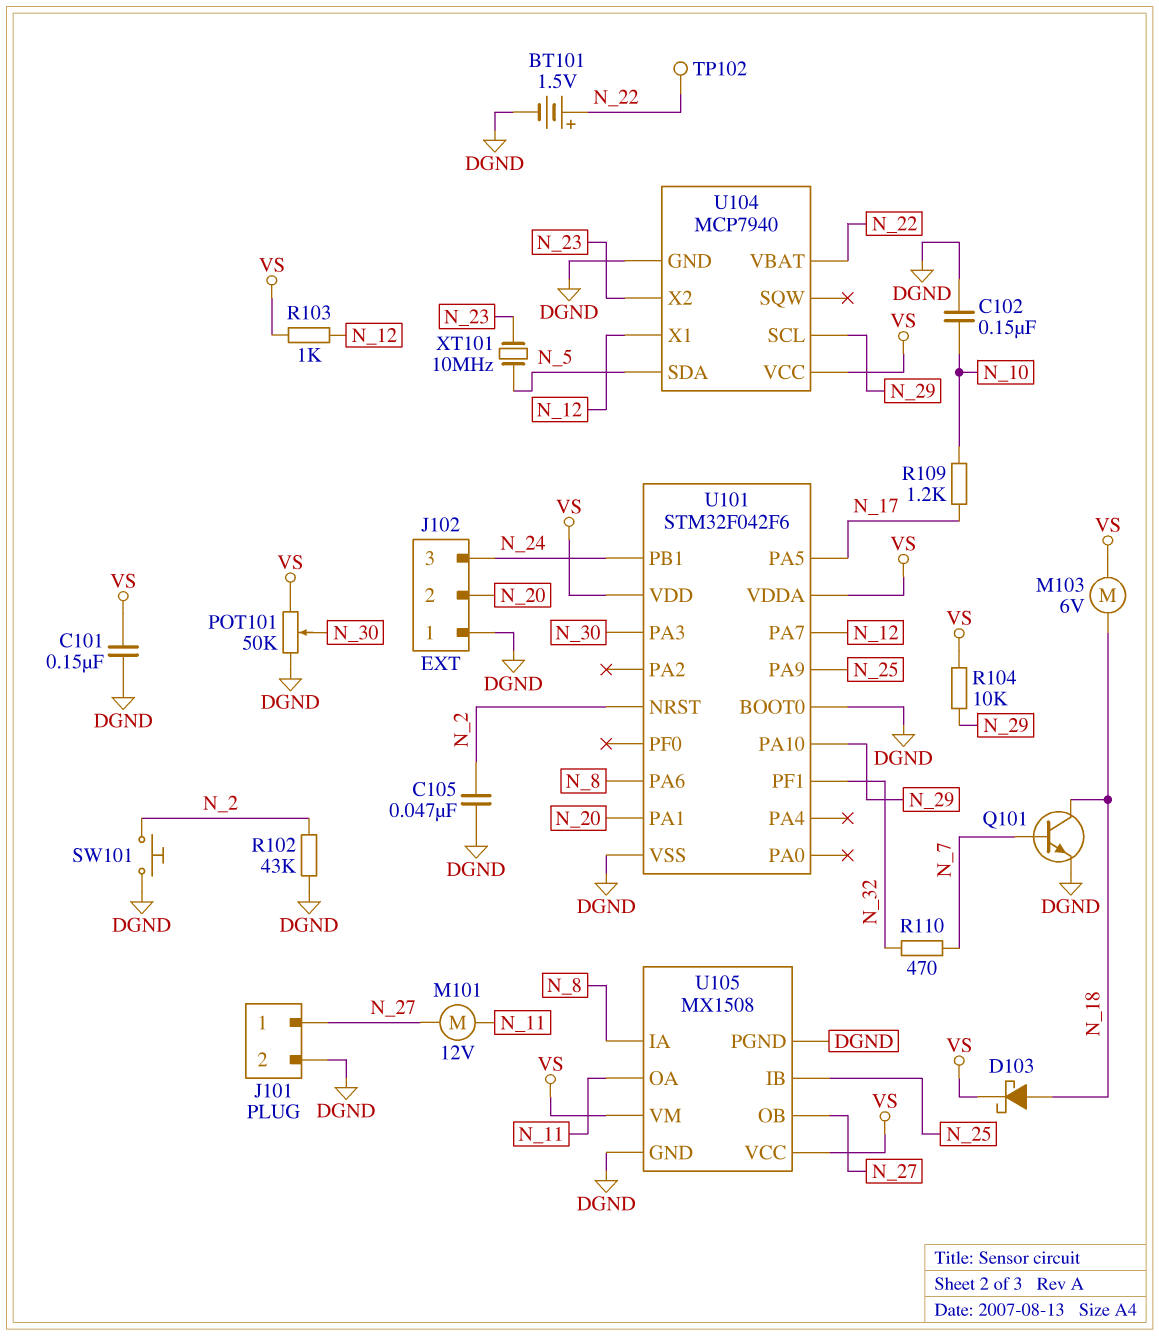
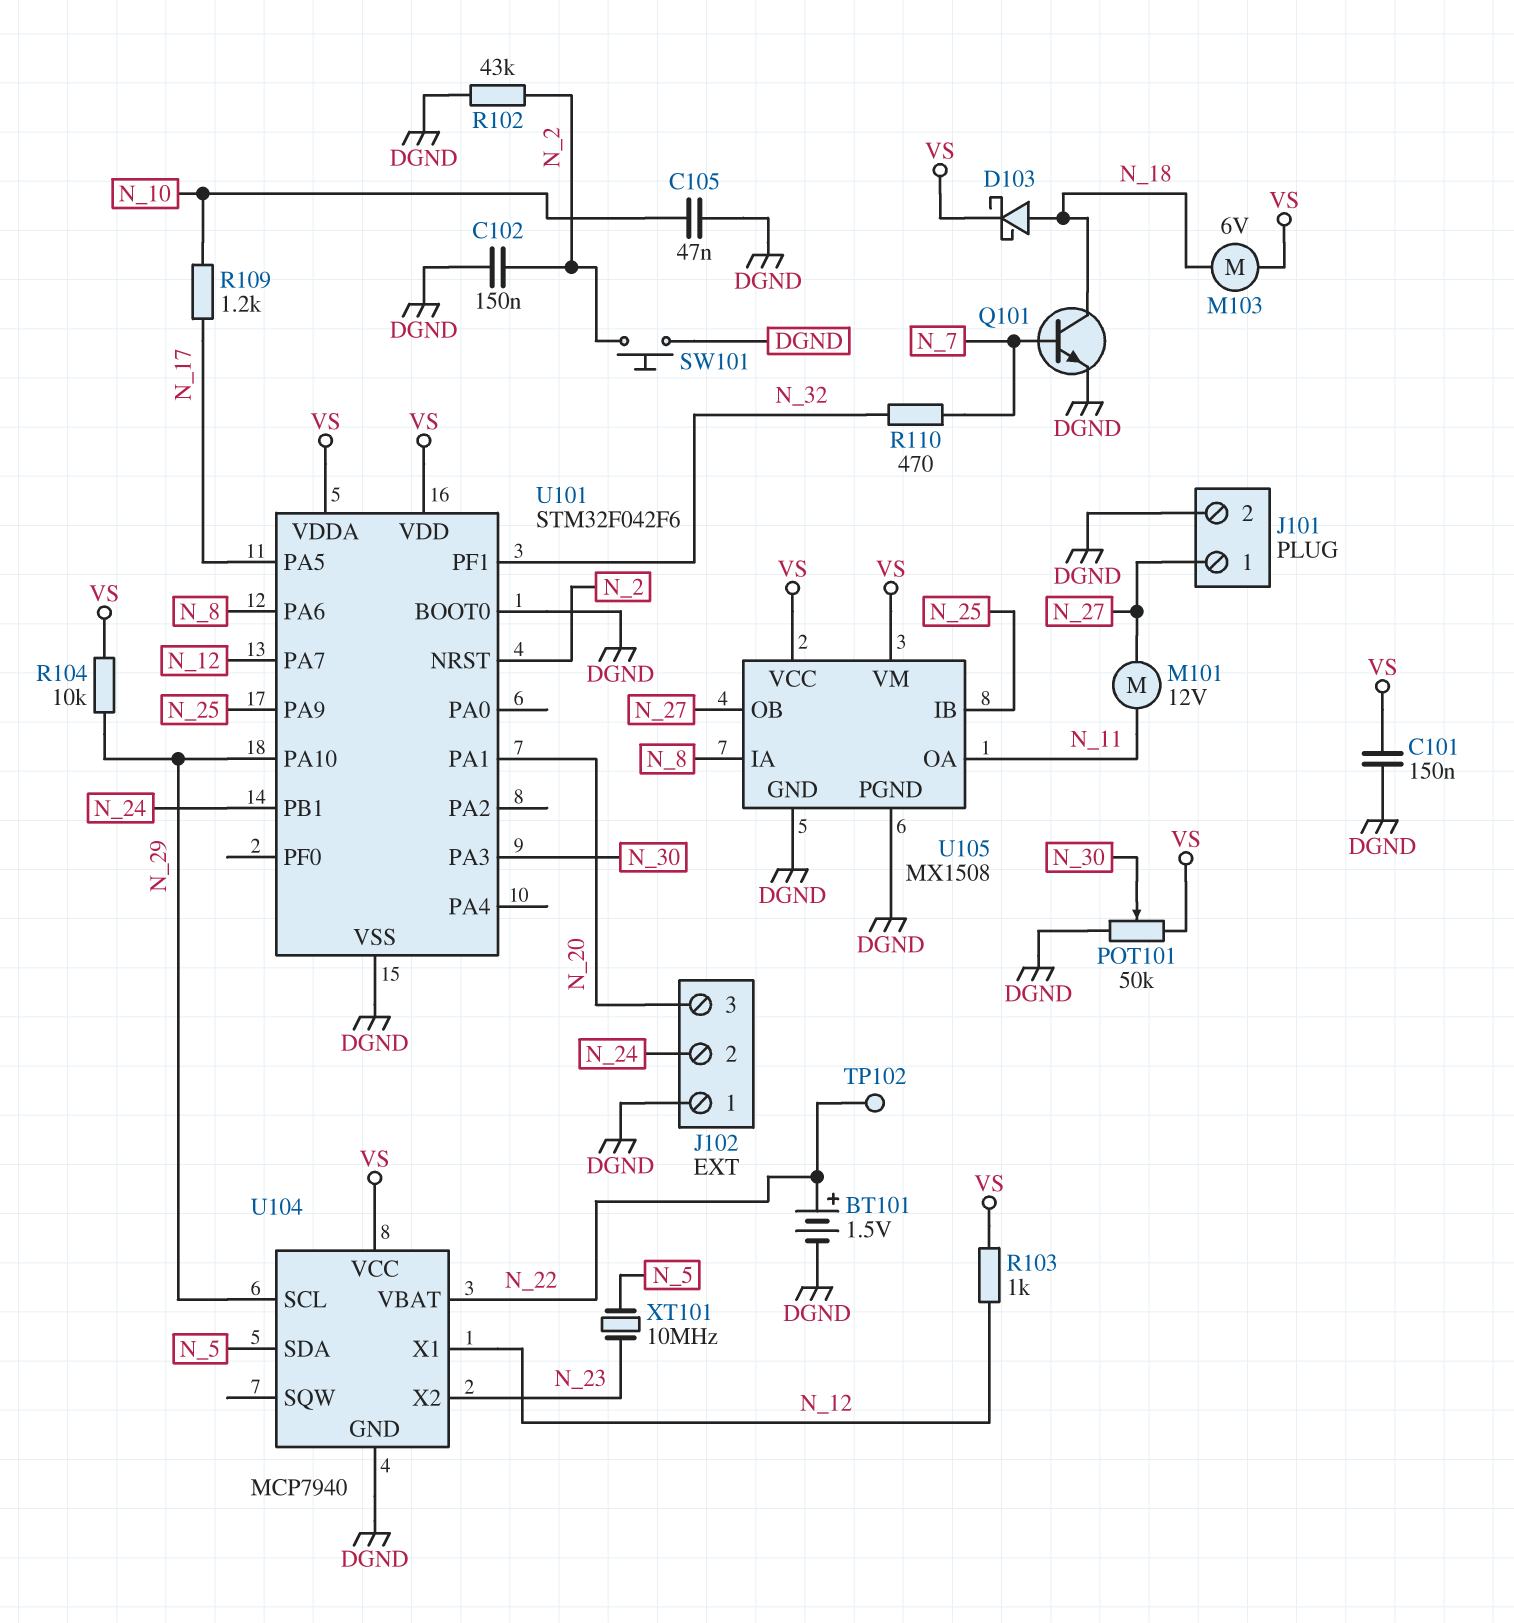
C102: 150nF (DGND, N_10) -> 150nF (DGND, N_2)
C105: 47nF (DGND, N_2) -> 47nF (DGND, N_10)
J102 pin 2: N_20 -> N_24
J102 pin 3: N_24 -> N_20

